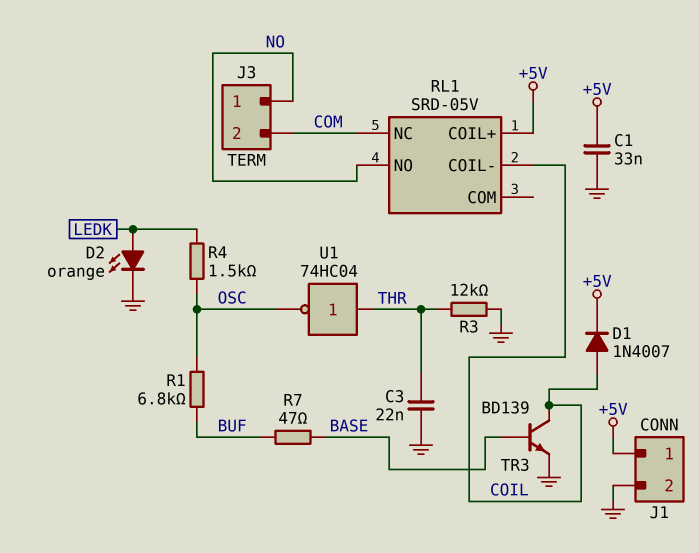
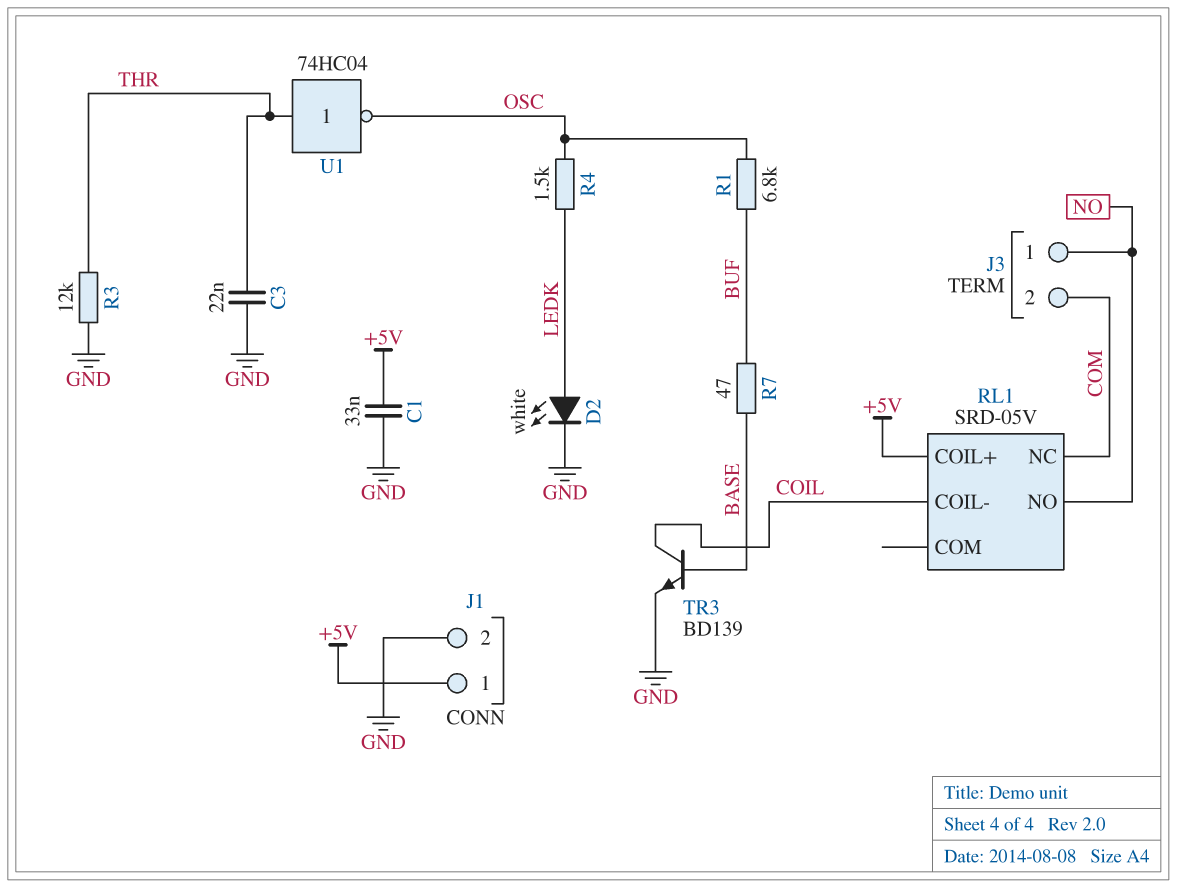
D1: diode 1N4007 (A COIL, K +5V) -> none
D2: LED orange (A LEDK, K GND) -> LED white (A LEDK, K GND)

